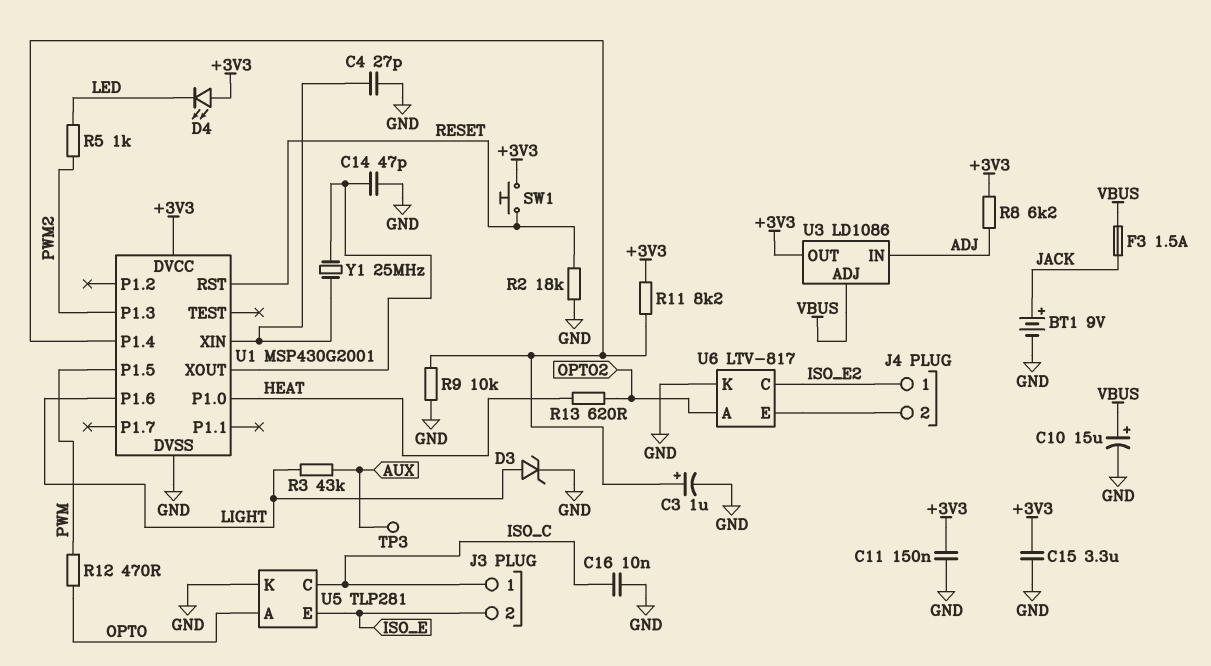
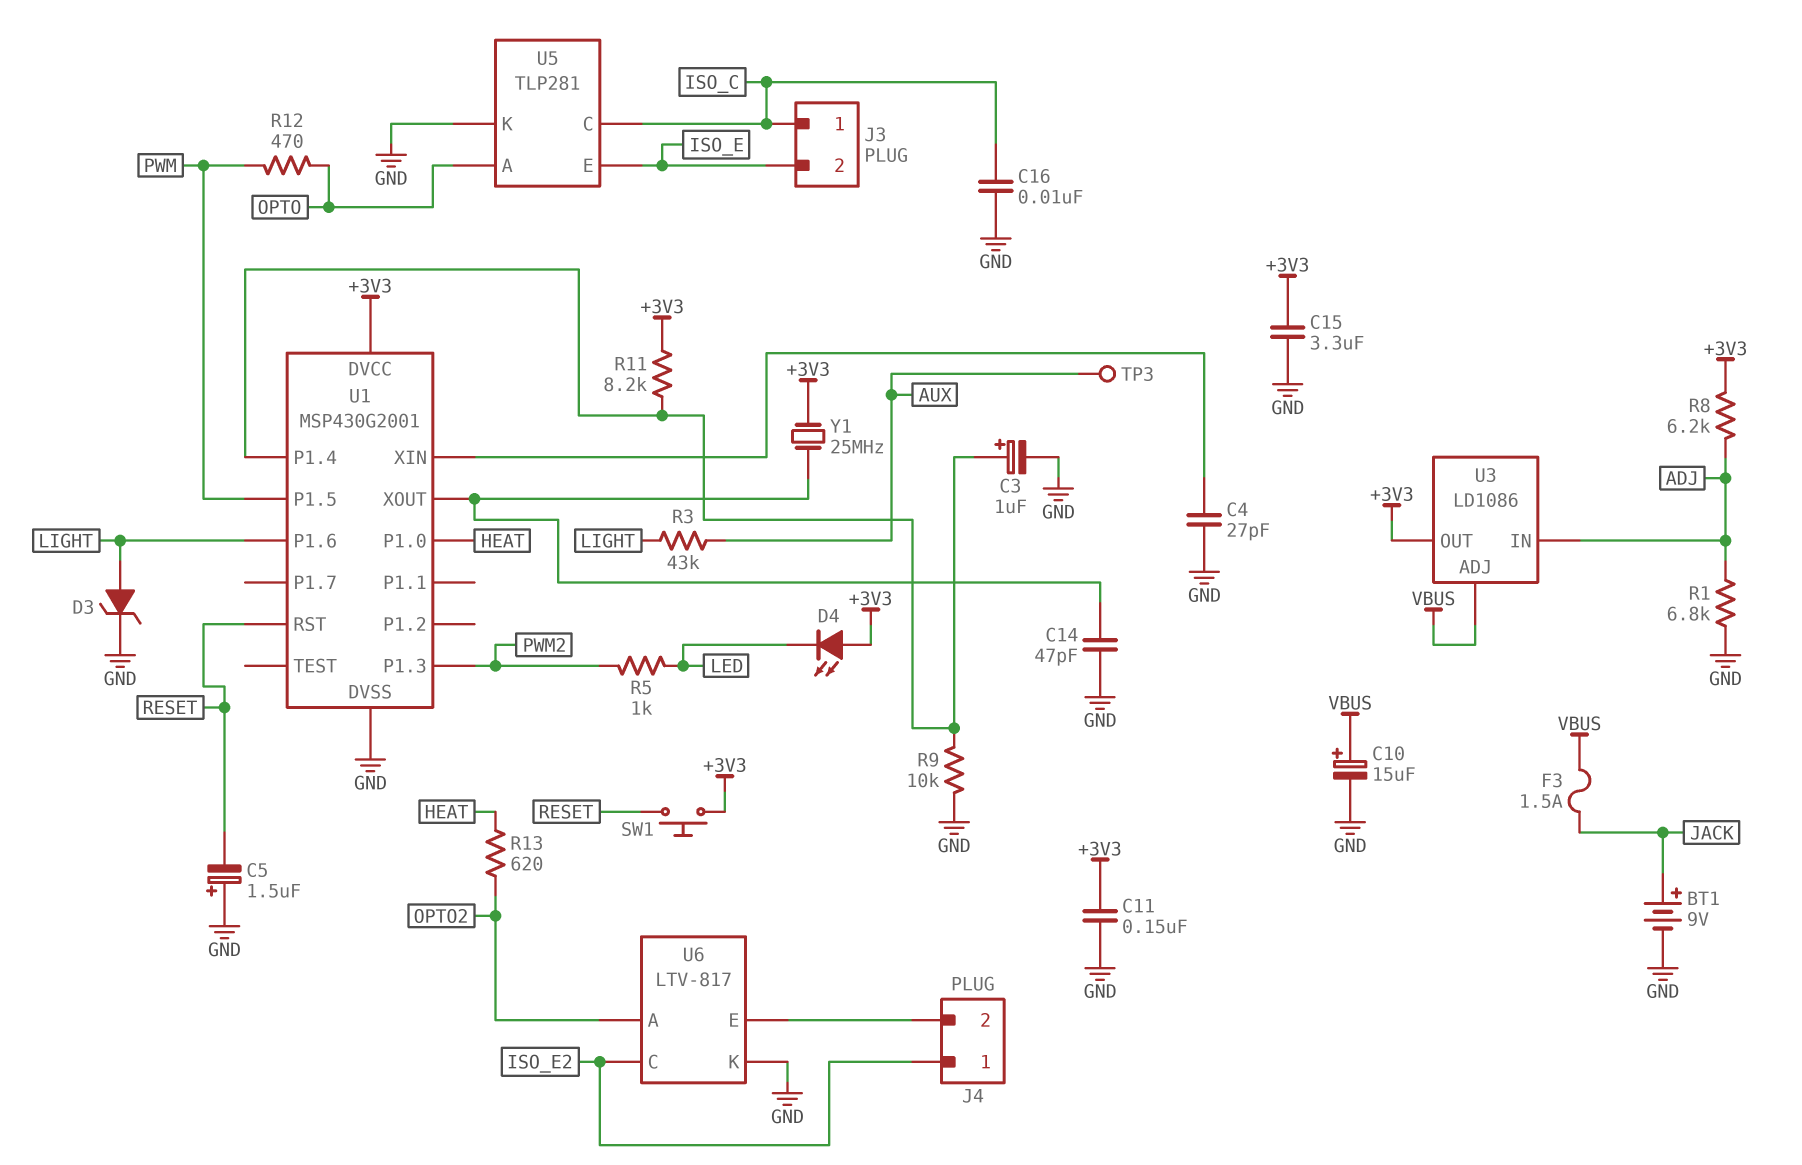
C5: none -> 1.5uF (plus GND, minus RESET)
R1: none -> 6.8k (ADJ, GND)
R2: 18k (GND, RESET) -> none
Y1: 25MHz (U1/XIN, U1/XOUT) -> 25MHz (+3V3, U1/XOUT)

